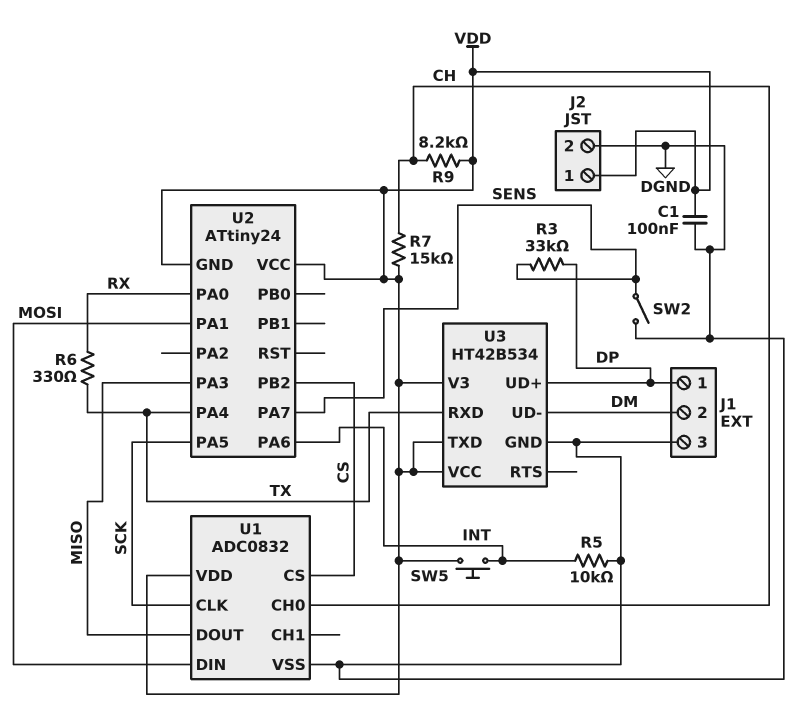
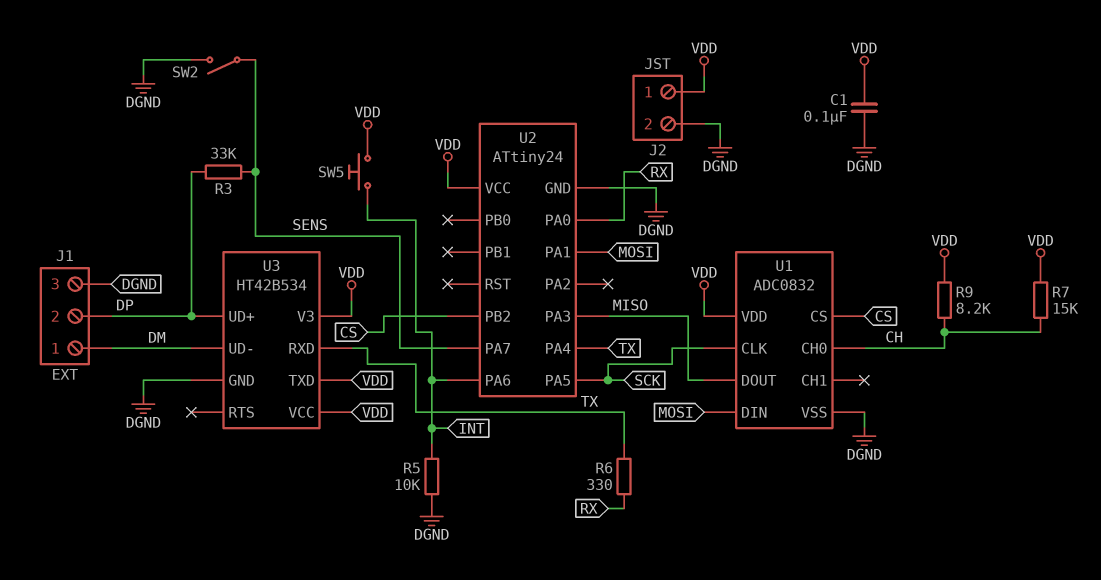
J1 pin 1: DP -> DM
J1 pin 2: DM -> DP
U2 pin GND: VDD -> DGND

